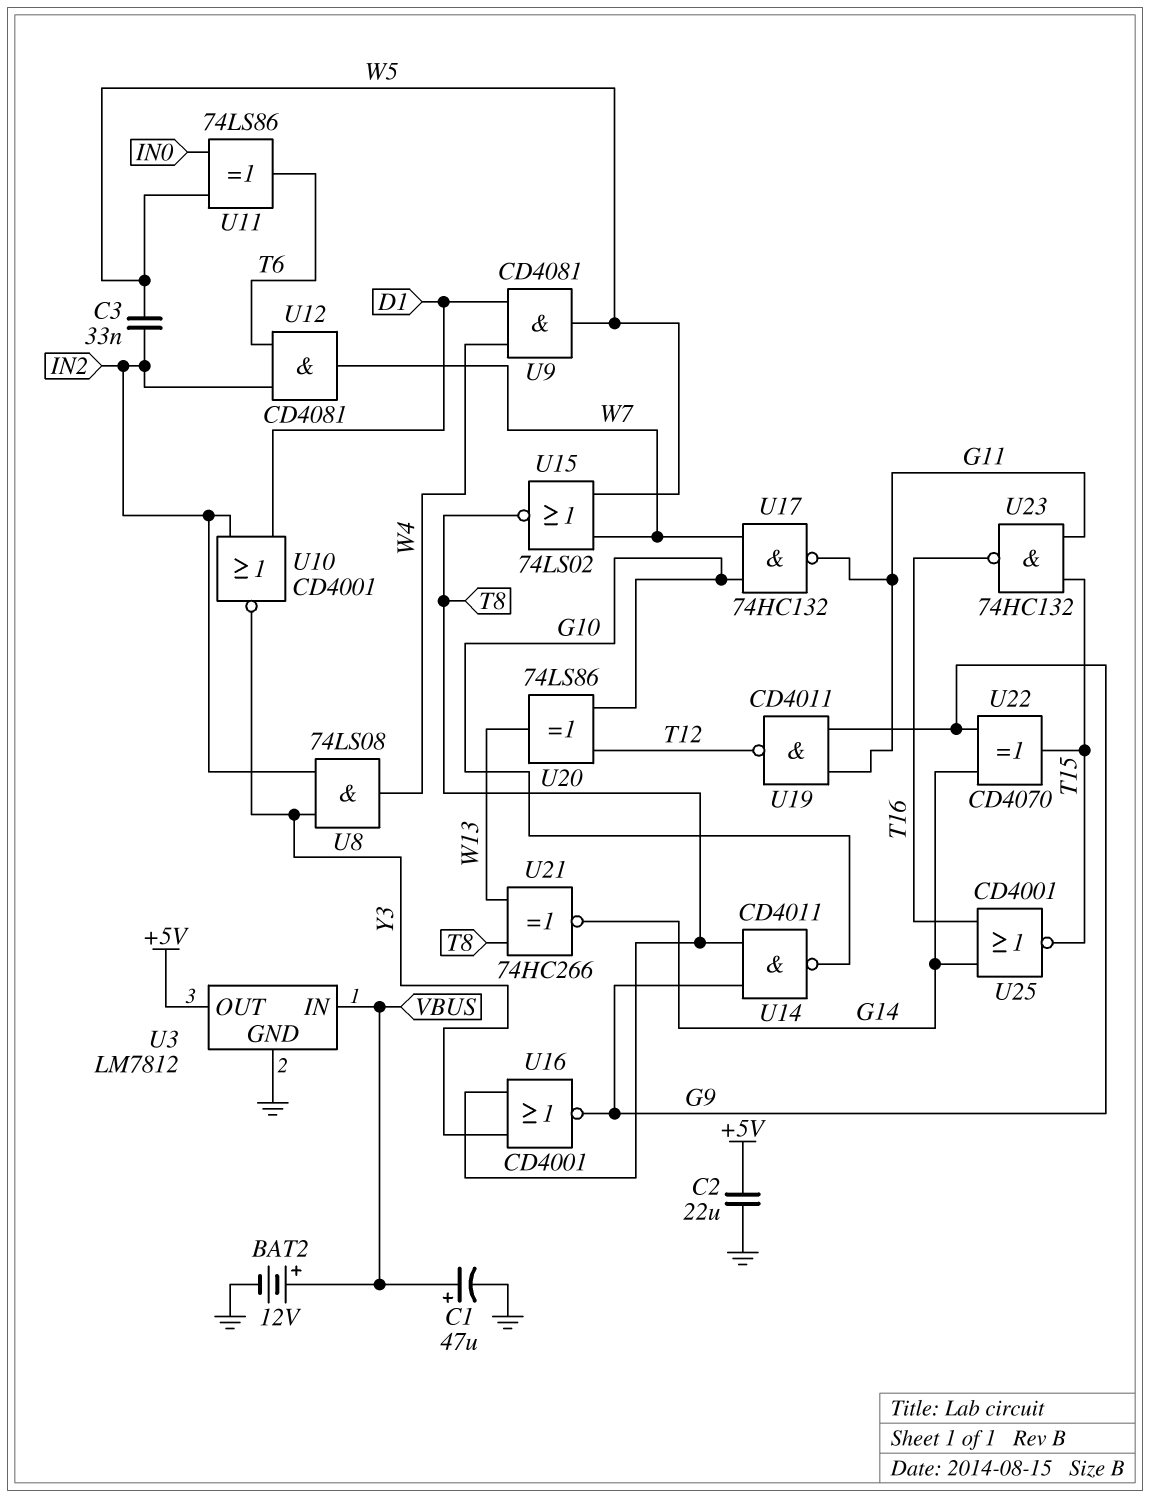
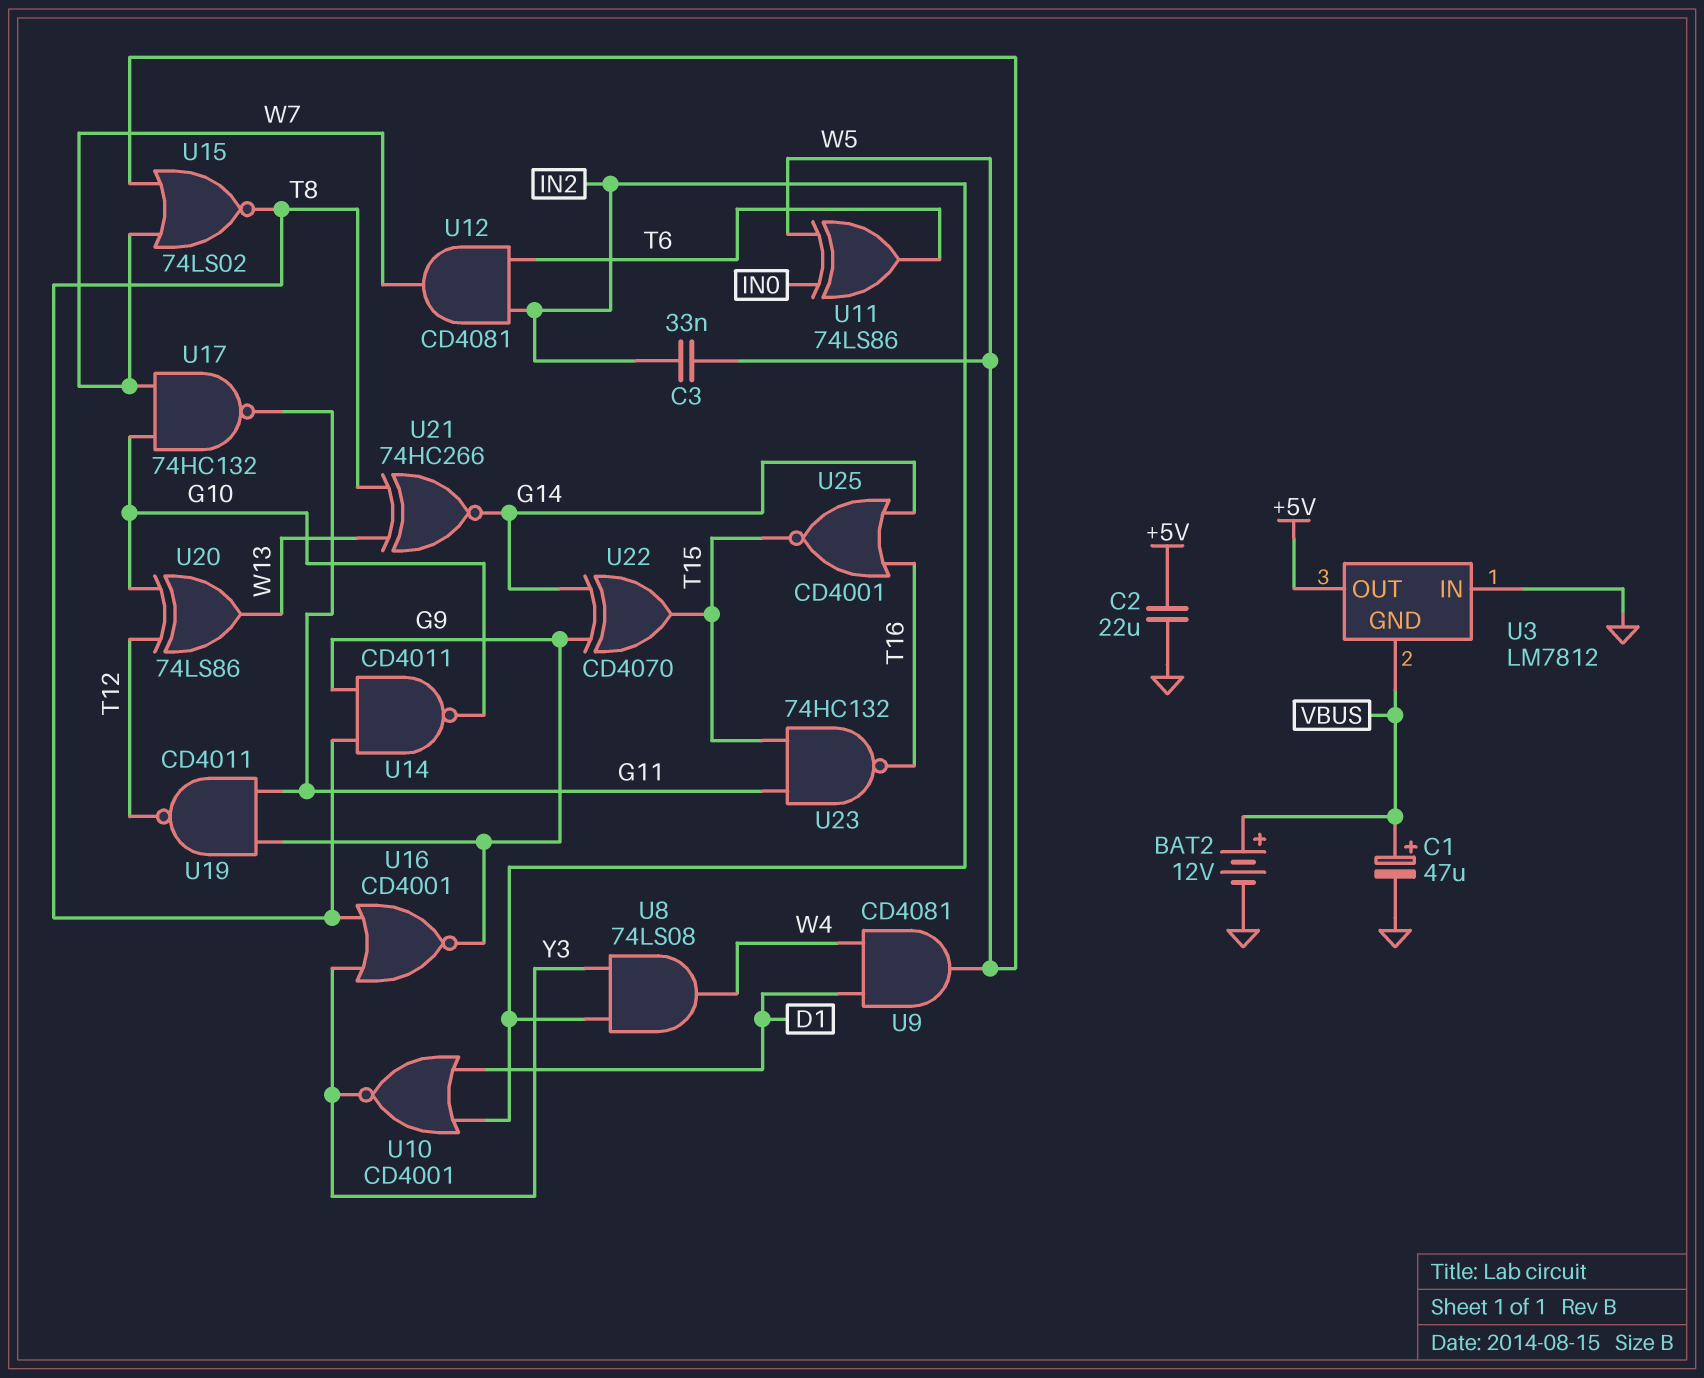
U3 pin GND: GND -> VBUS
U3 pin IN: VBUS -> GND

